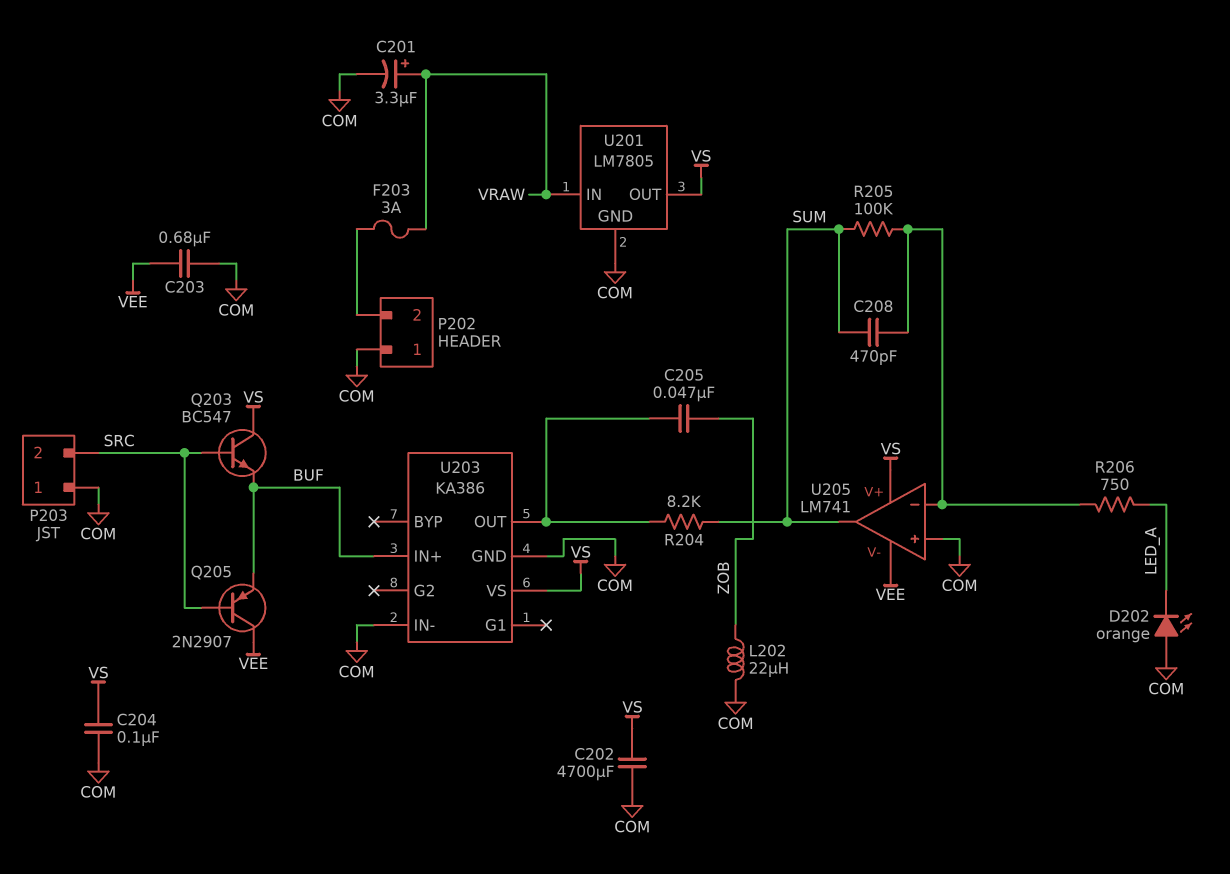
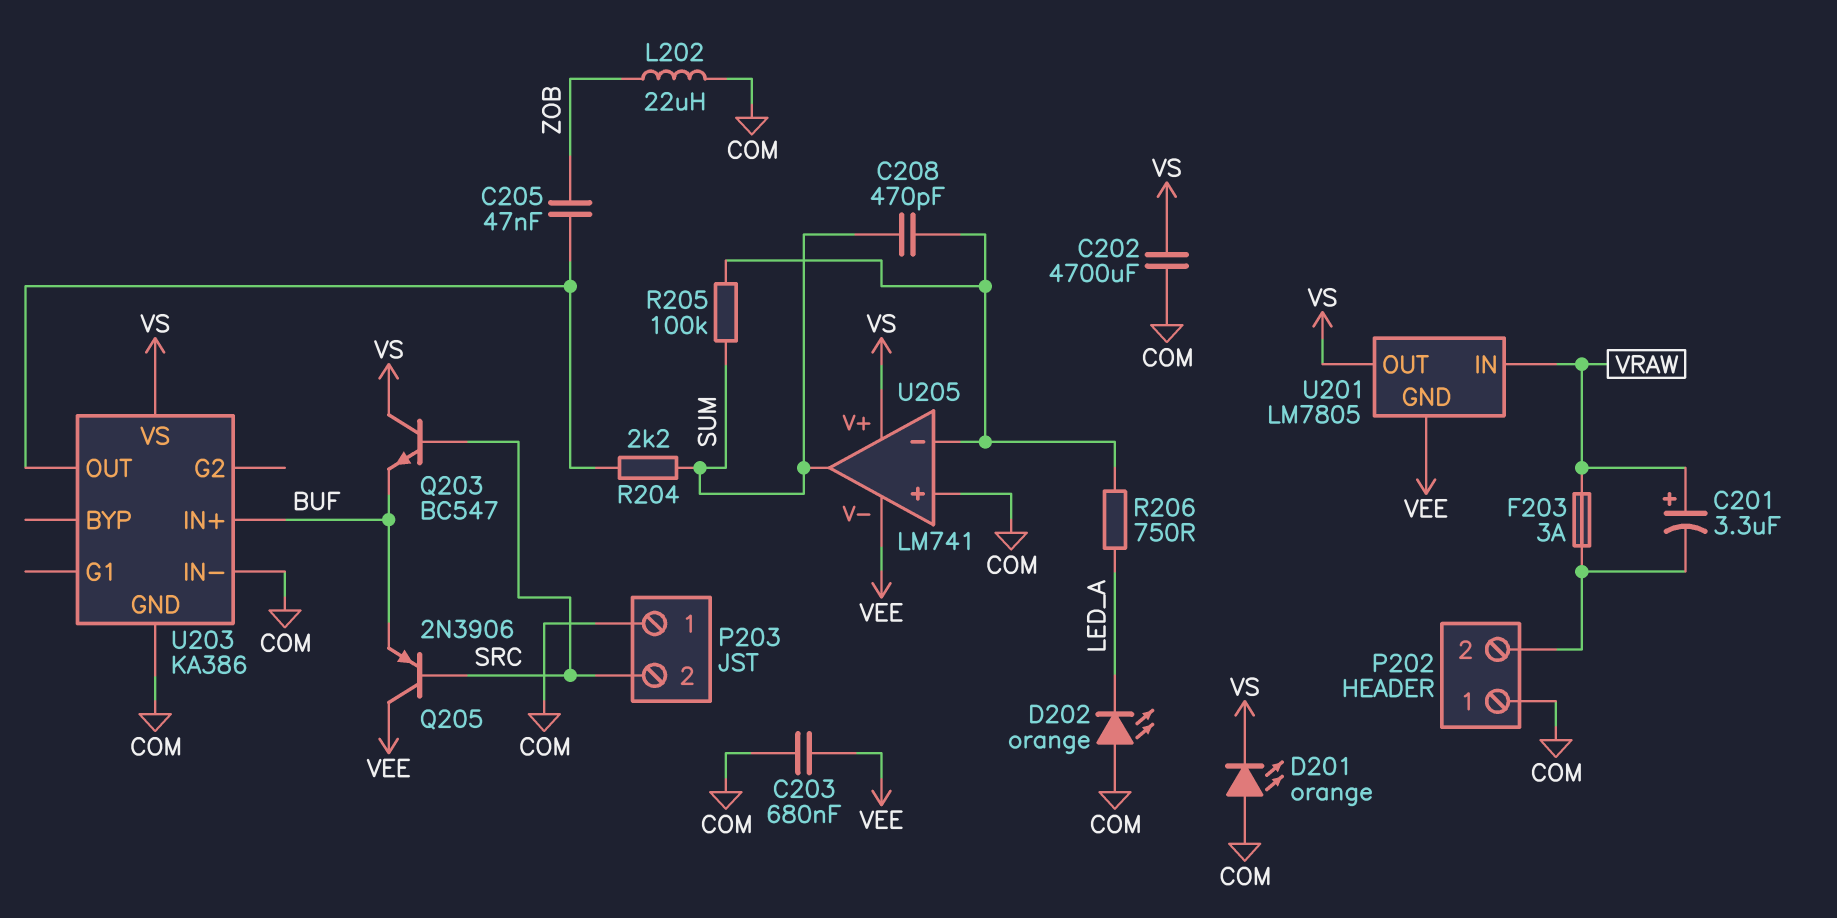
C201: 3.3uF (plus VRAW, minus COM) -> 3.3uF (plus VRAW, minus P202/2)
C204: 100nF (COM, VS) -> none
D201: none -> LED orange (A COM, K VS)
Q205: PNP 2N2907 (B SRC, C VEE, E BUF) -> PNP 2N3906 (B SRC, C VEE, E BUF)
R204: 8.2k (SUM, U203/OUT) -> 2.2k (SUM, U203/OUT)
U201 pin GND: COM -> VEE

